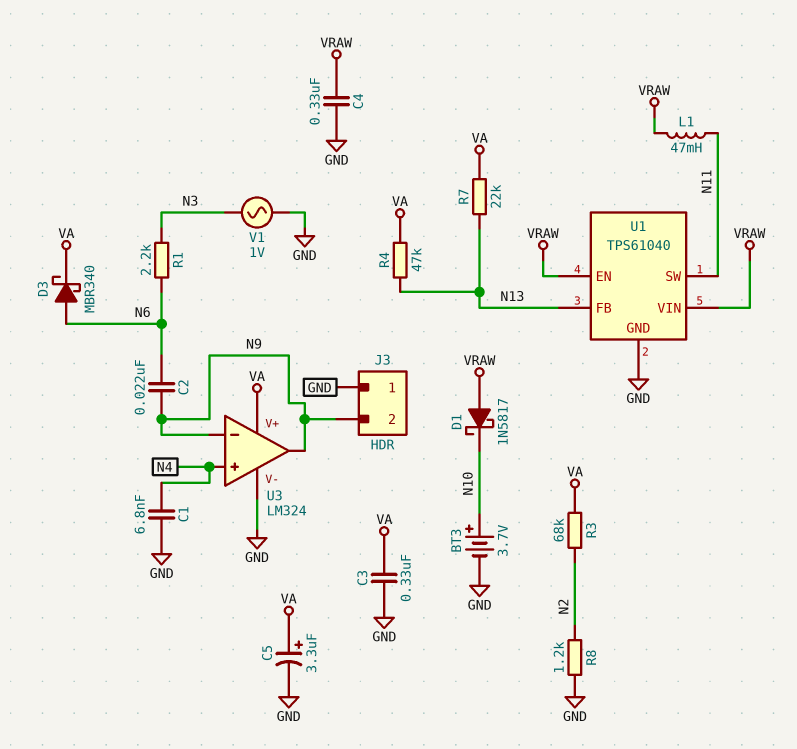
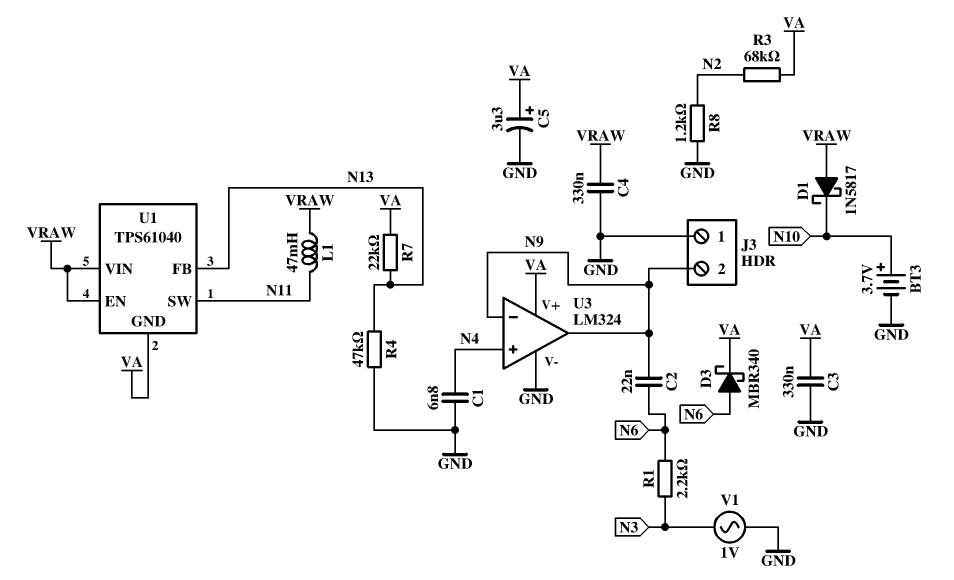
R4: 47k (N13, VA) -> 47k (GND, N13)
U1 pin GND: GND -> VA

